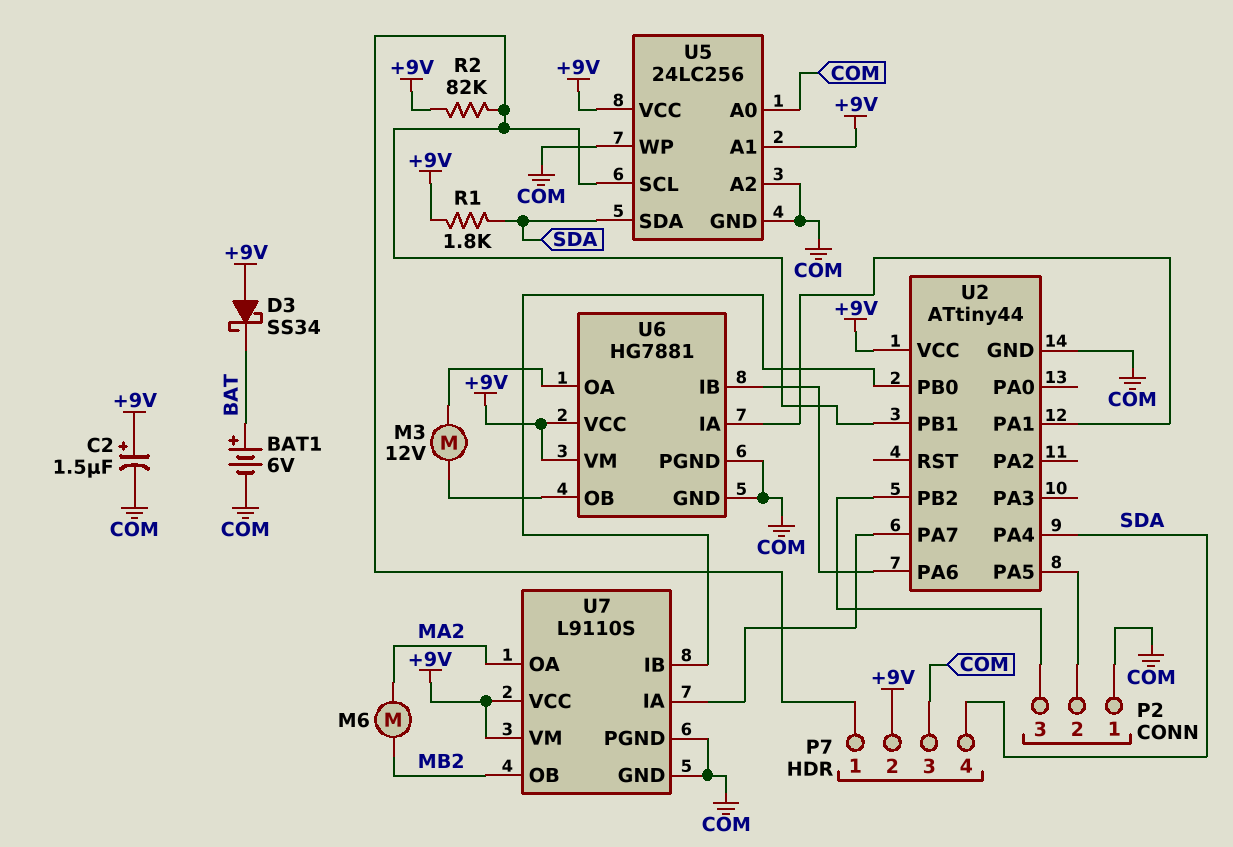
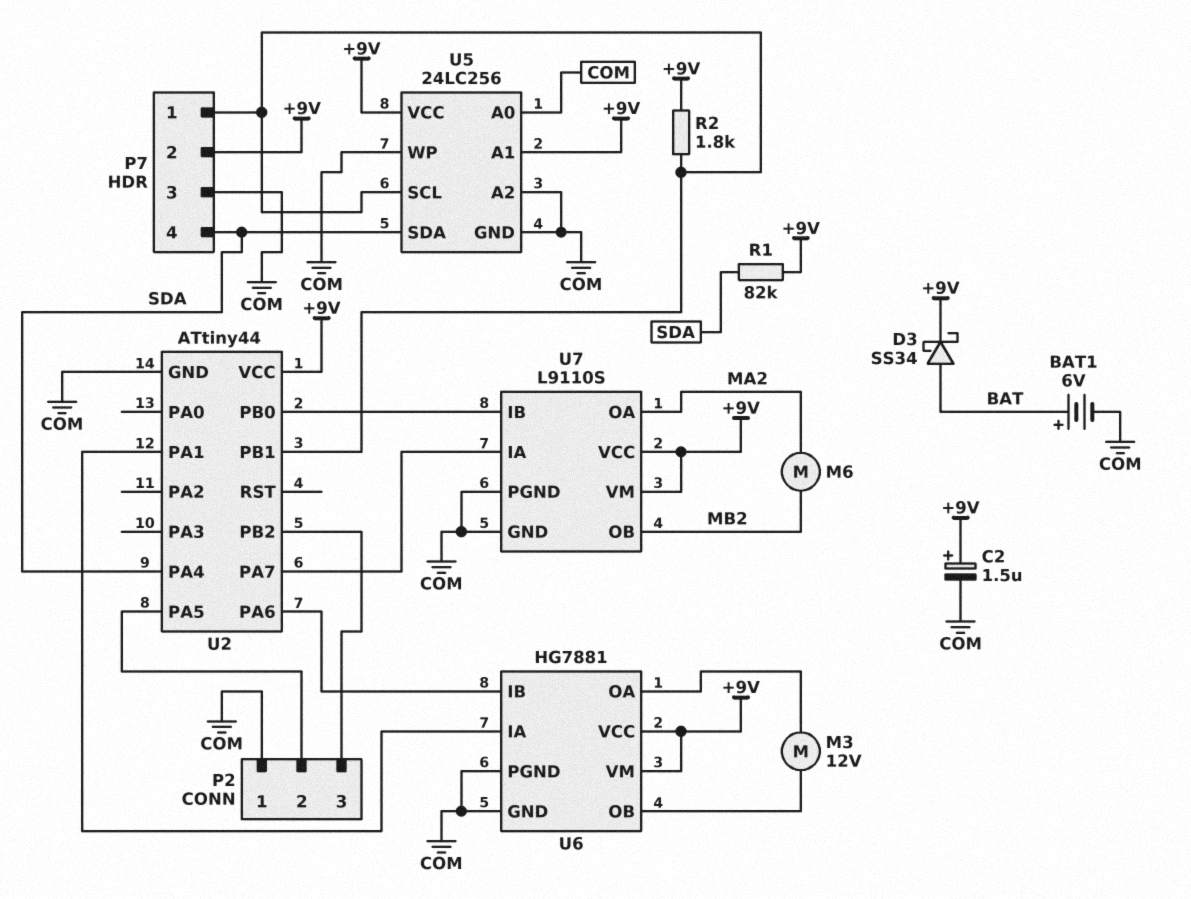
D3: schottky SS34 (A +9V, K BAT) -> schottky SS34 (A BAT, K +9V)
R1: 1.8k (+9V, SDA) -> 82k (+9V, SDA)
R2: 82k (+9V, P7/1) -> 1.8k (+9V, P7/1)

